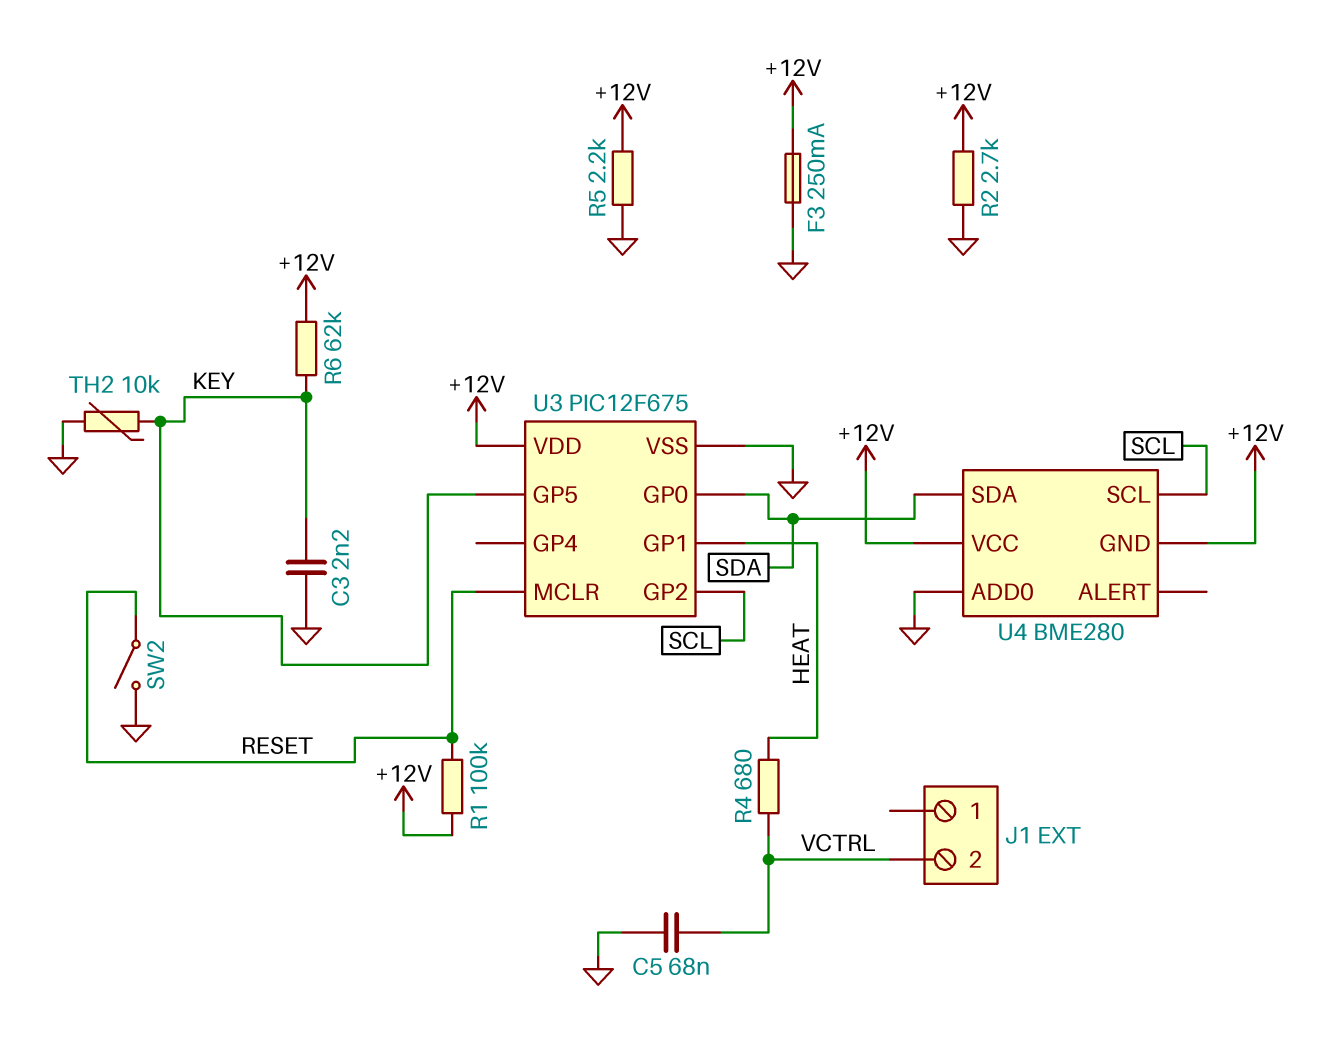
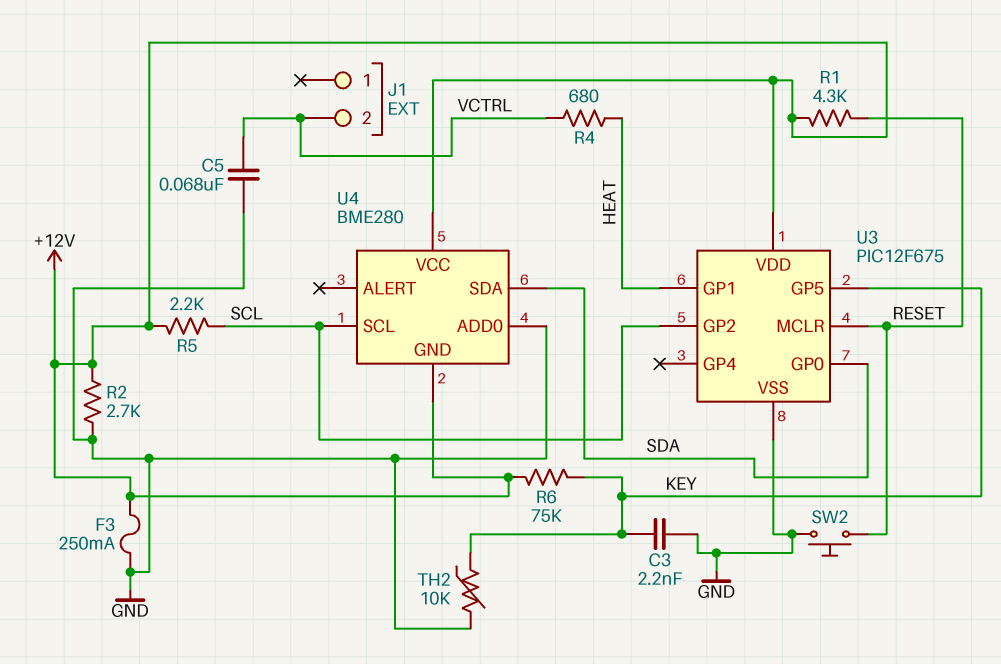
R1: 100k (+12V, RESET) -> 4.3k (+12V, RESET)
R5: 2.2k (+12V, GND) -> 2.2k (+12V, SCL)
R6: 62k (+12V, KEY) -> 75k (+12V, KEY)
SW2: switch (GND, RESET) -> button (GND, RESET)

